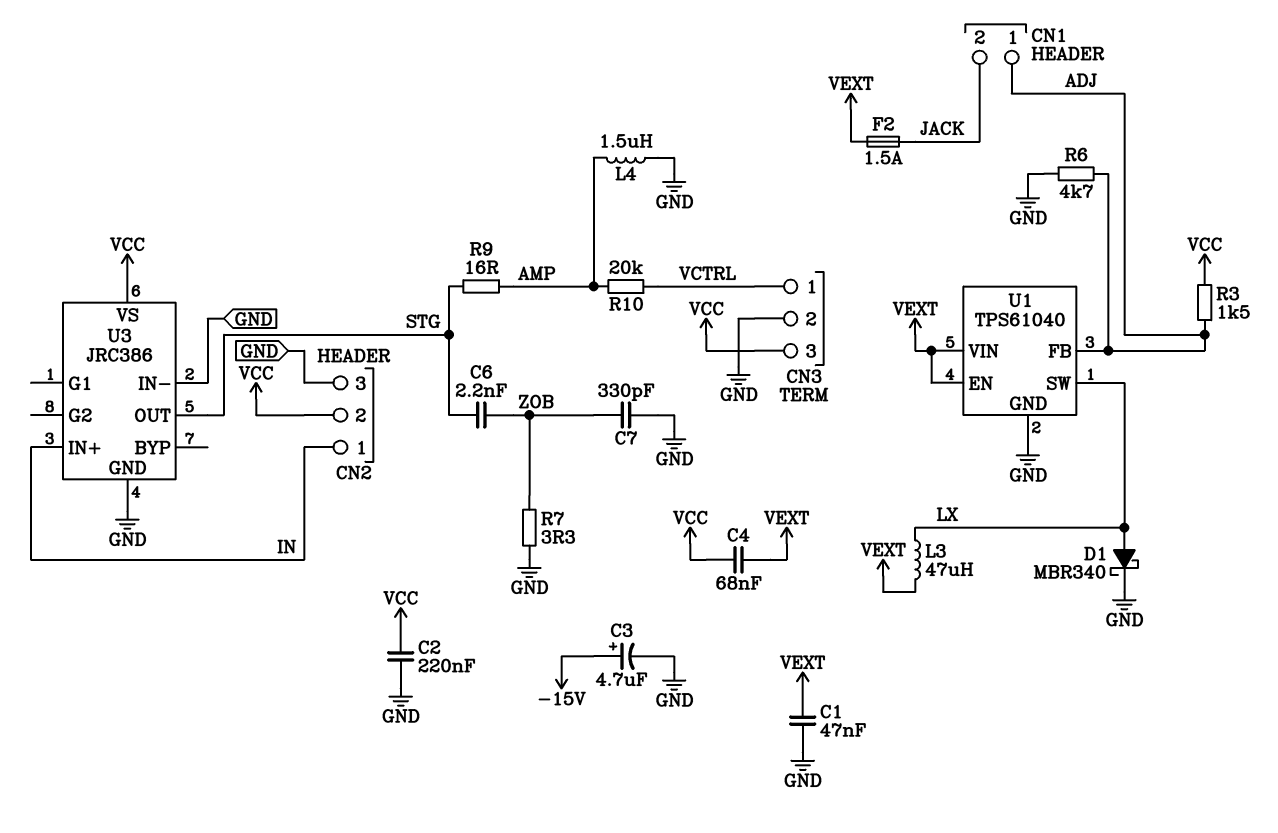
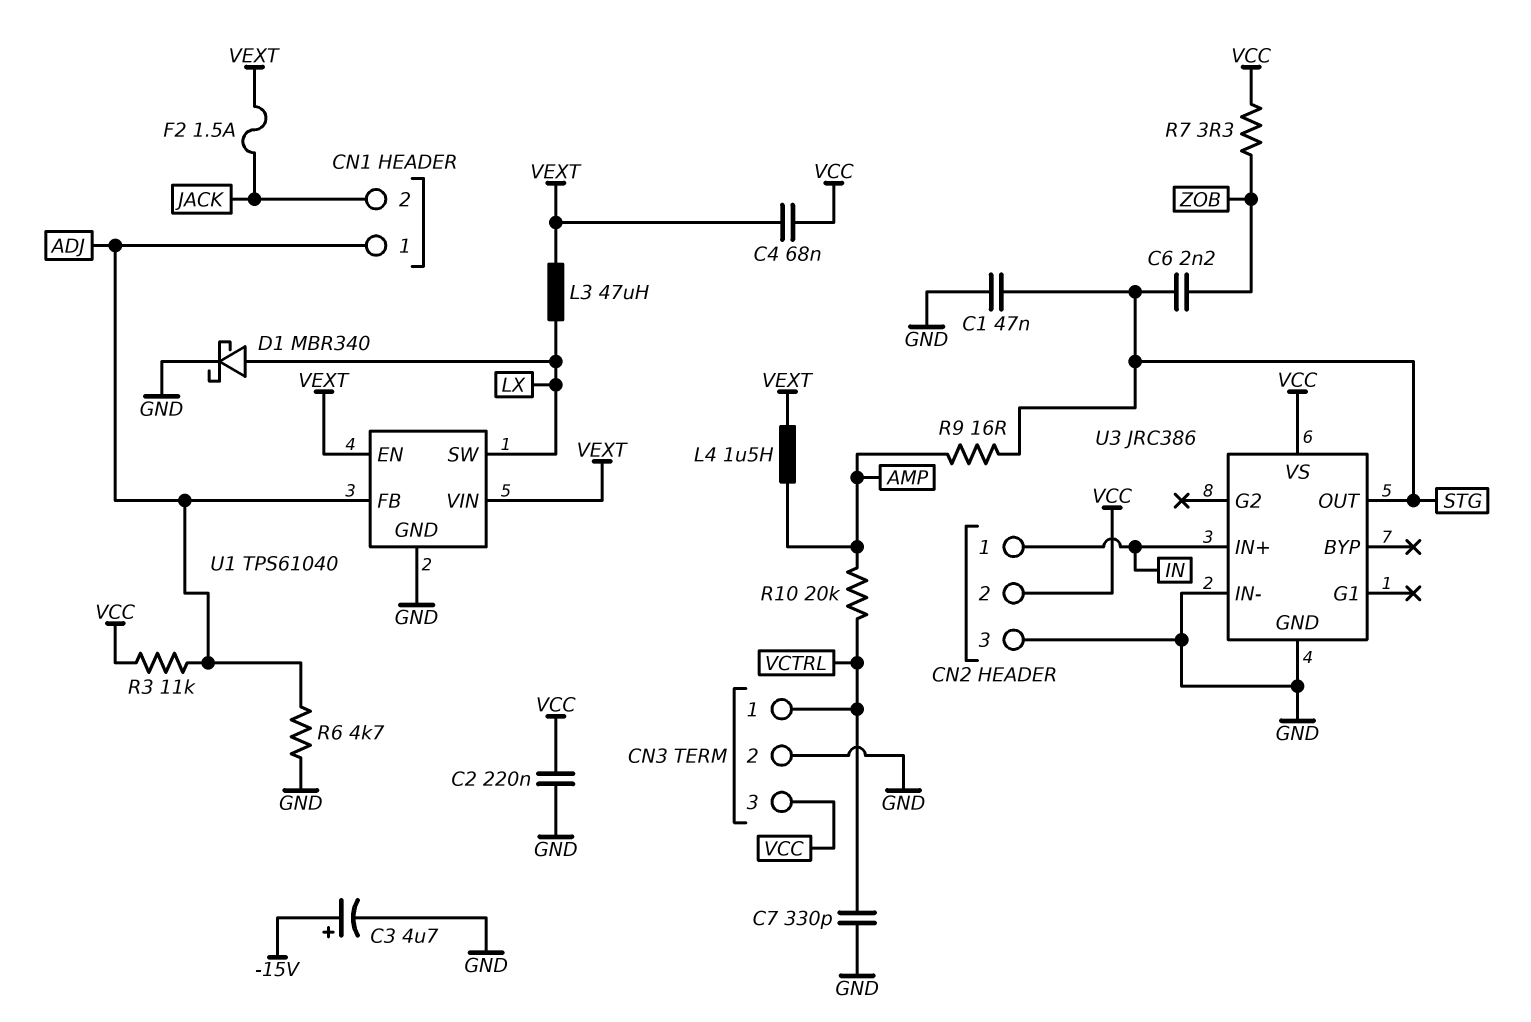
C1: 47nF (GND, VEXT) -> 47nF (GND, STG)
C7: 330pF (GND, ZOB) -> 330pF (GND, VCTRL)
L4: 1.5uH (AMP, GND) -> 1.5uH (AMP, VEXT)
R3: 1.5k (ADJ, VCC) -> 11k (ADJ, VCC)
R7: 3.3 (GND, ZOB) -> 3.3 (VCC, ZOB)

